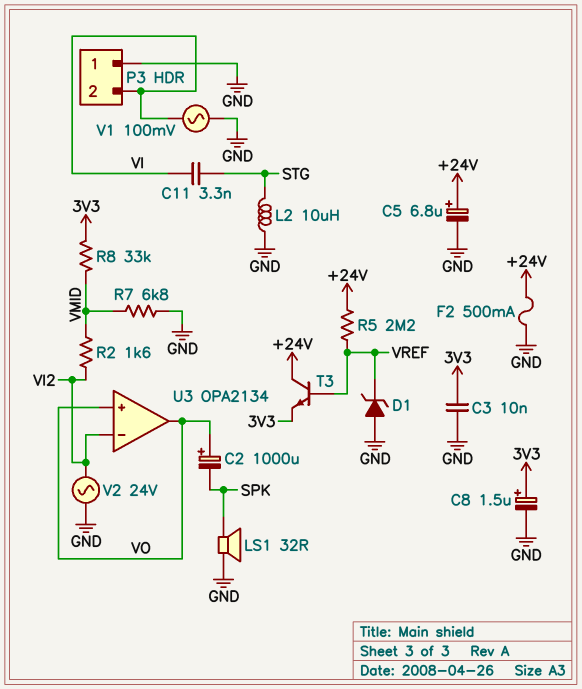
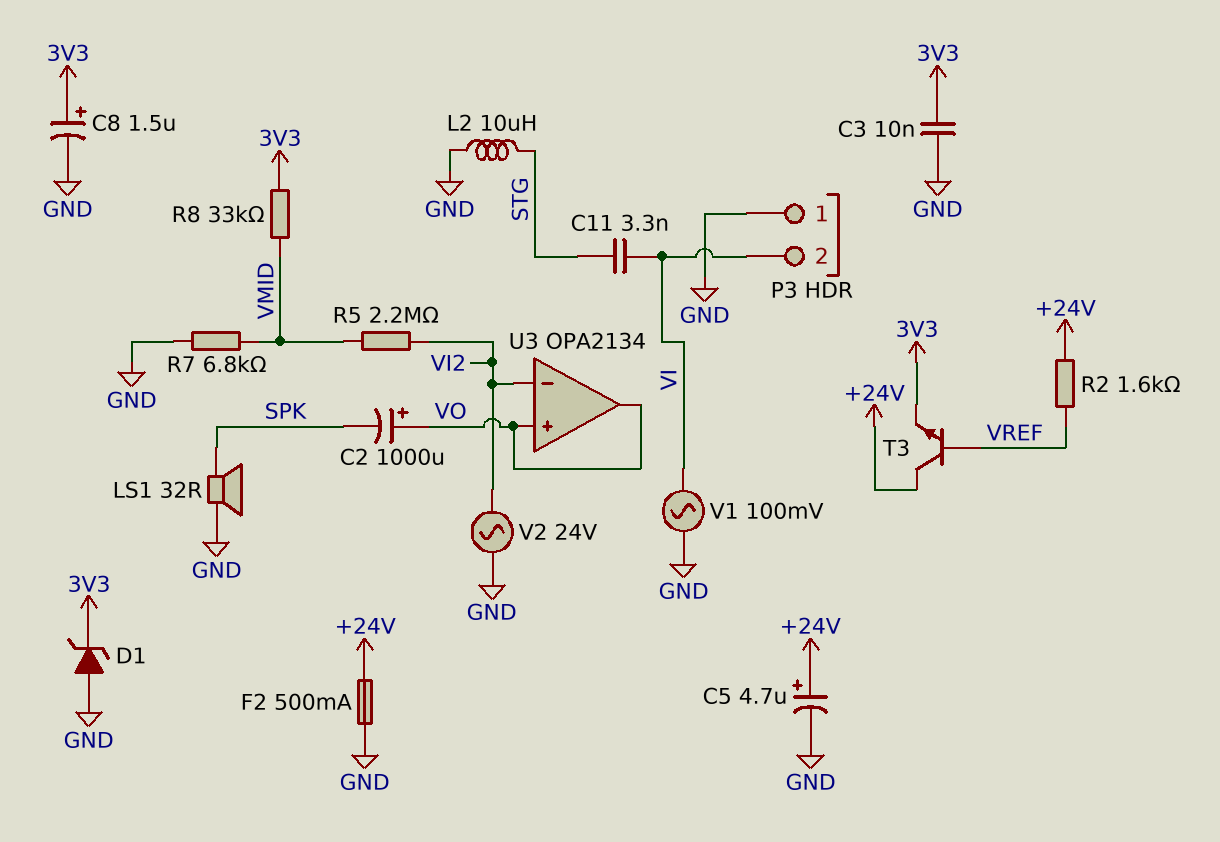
C5: 6.8uF (plus +24V, minus GND) -> 4.7uF (plus +24V, minus GND)
D1: zener (A GND, K VREF) -> zener (A GND, K 3V3)
R2: 1.6k (VI2, VMID) -> 1.6k (+24V, VREF)
R5: 2.2M (+24V, VREF) -> 2.2M (VI2, VMID)

